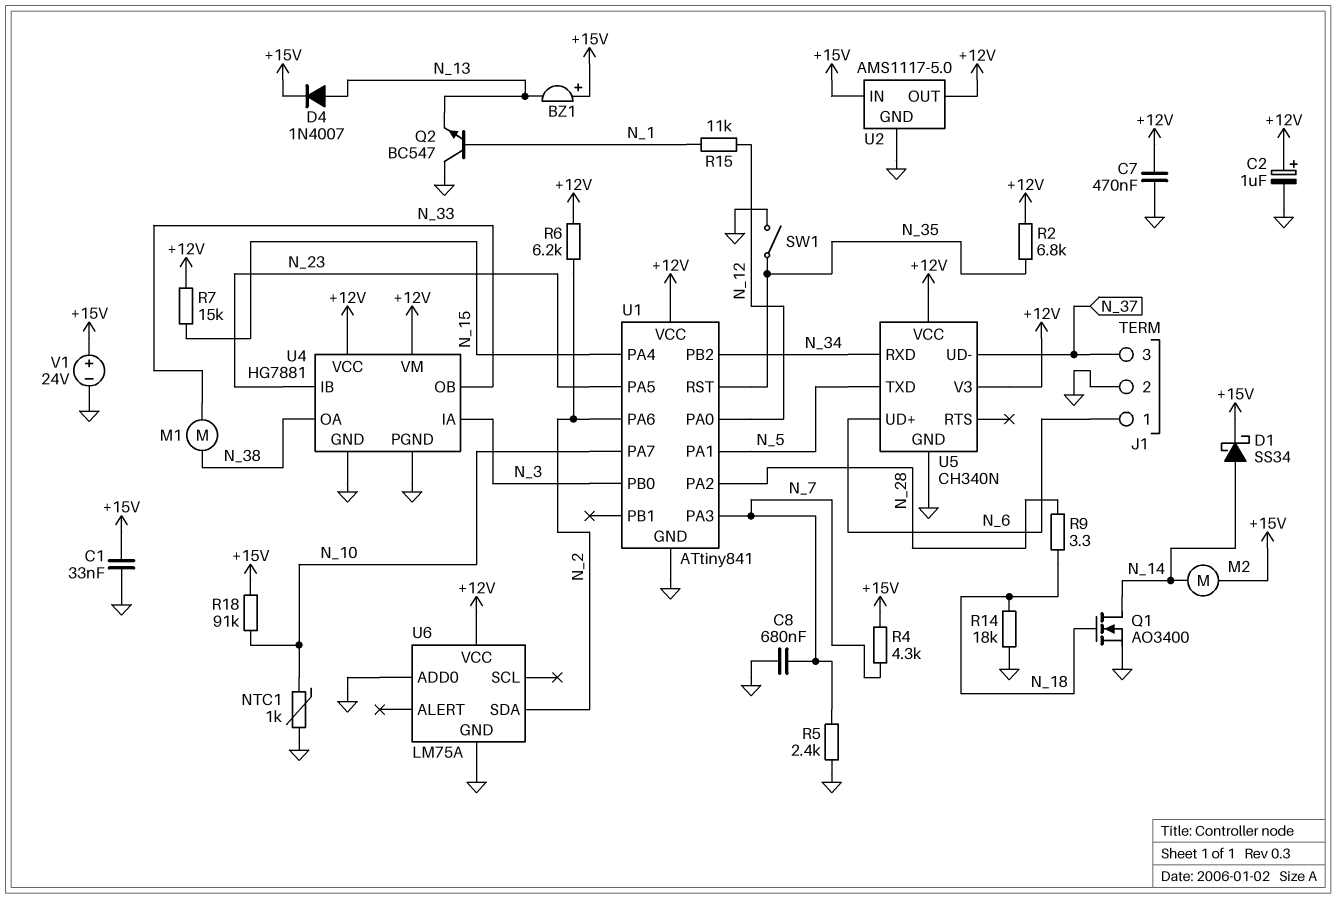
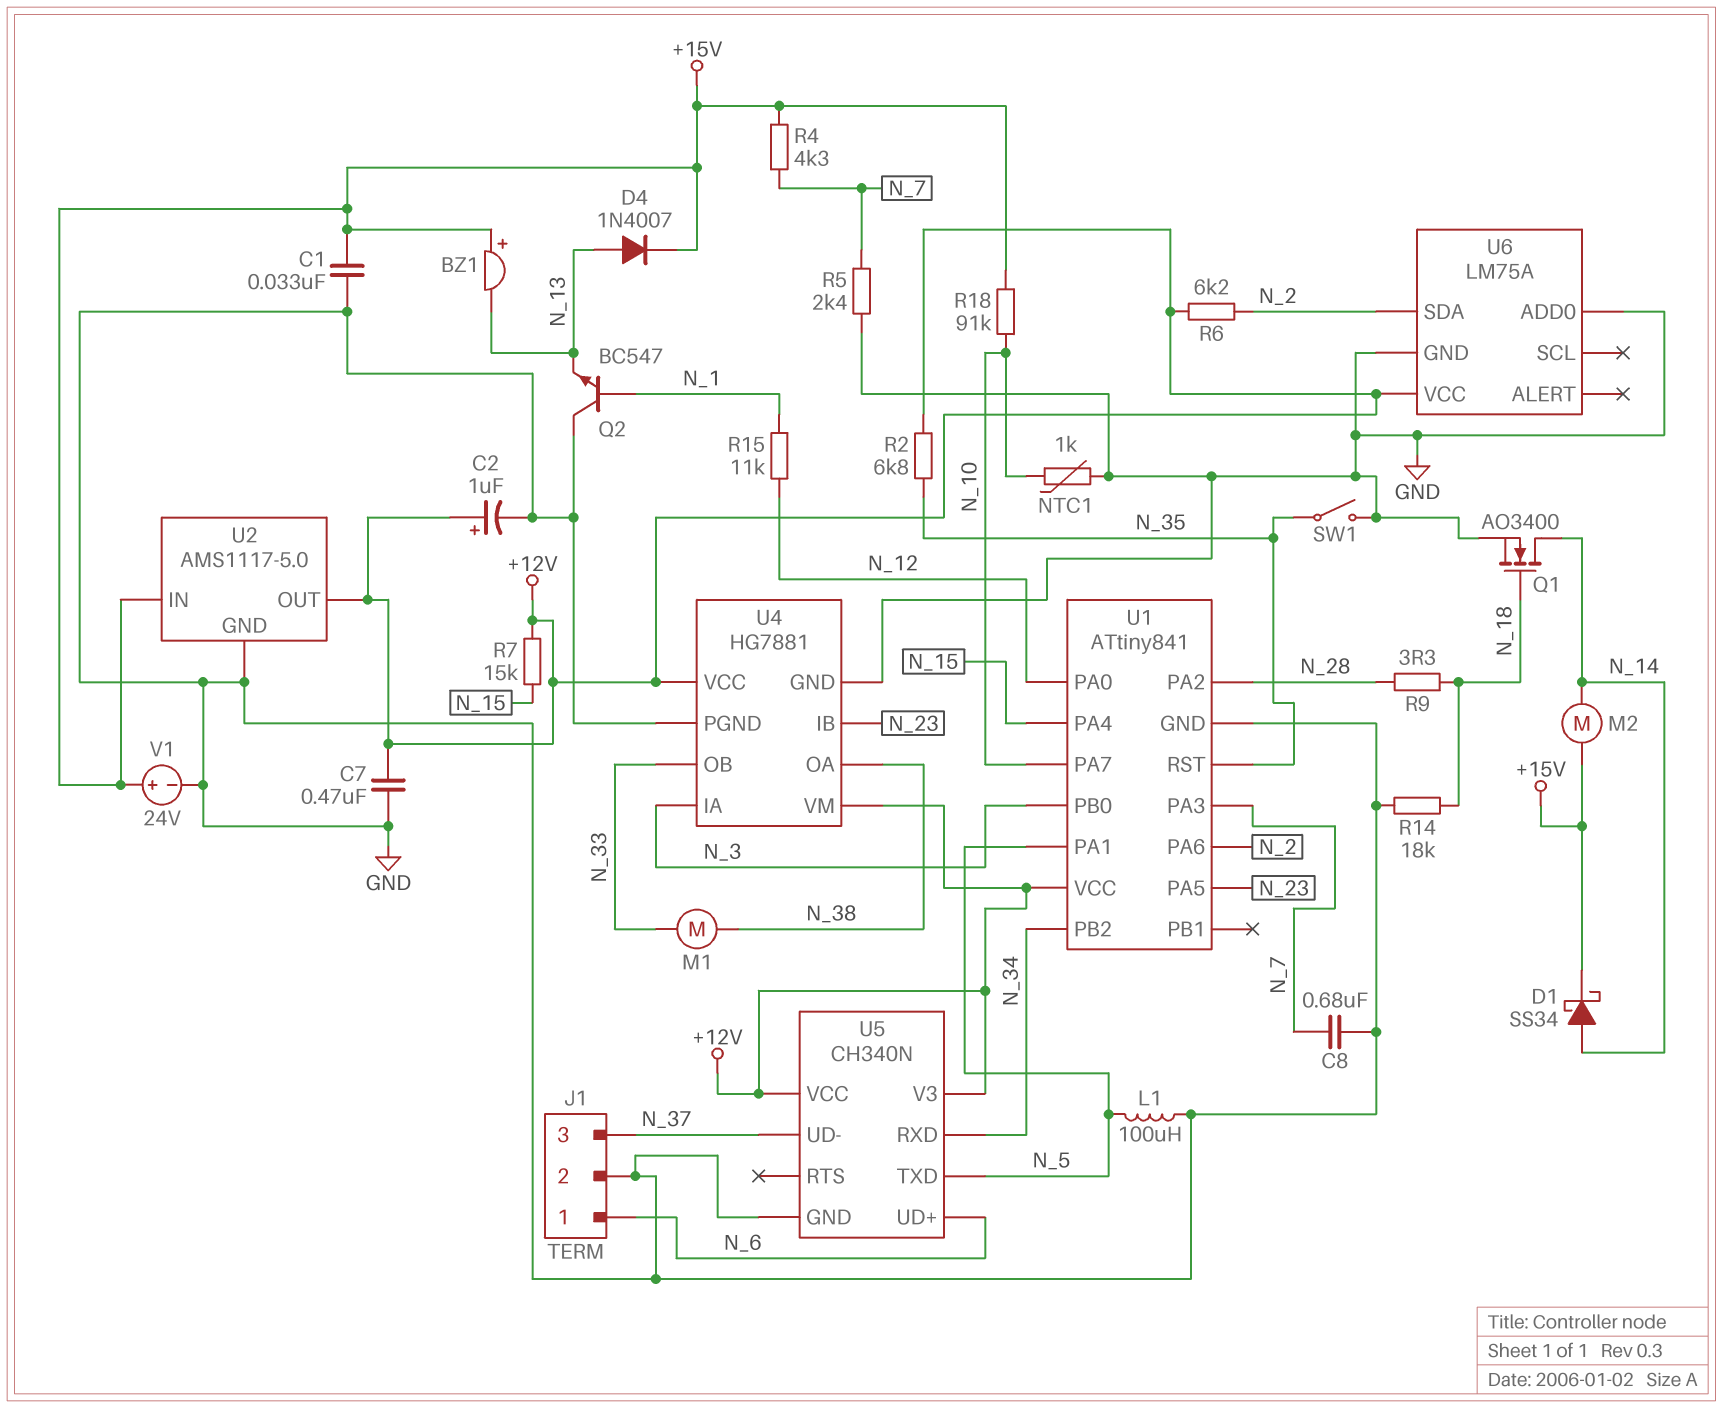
L1: none -> 100uH (GND, N_5)

